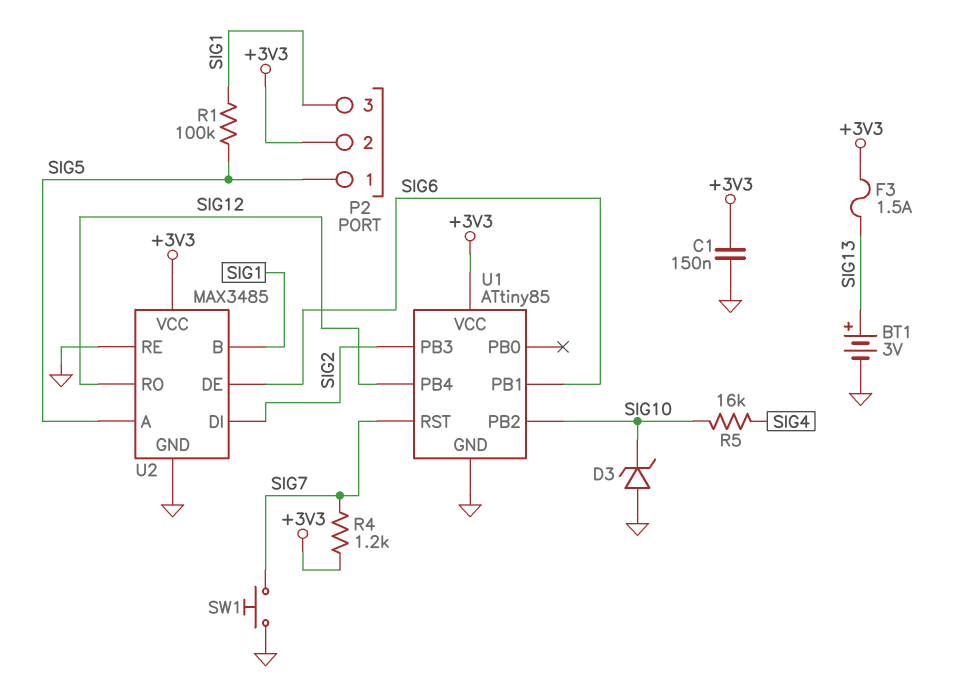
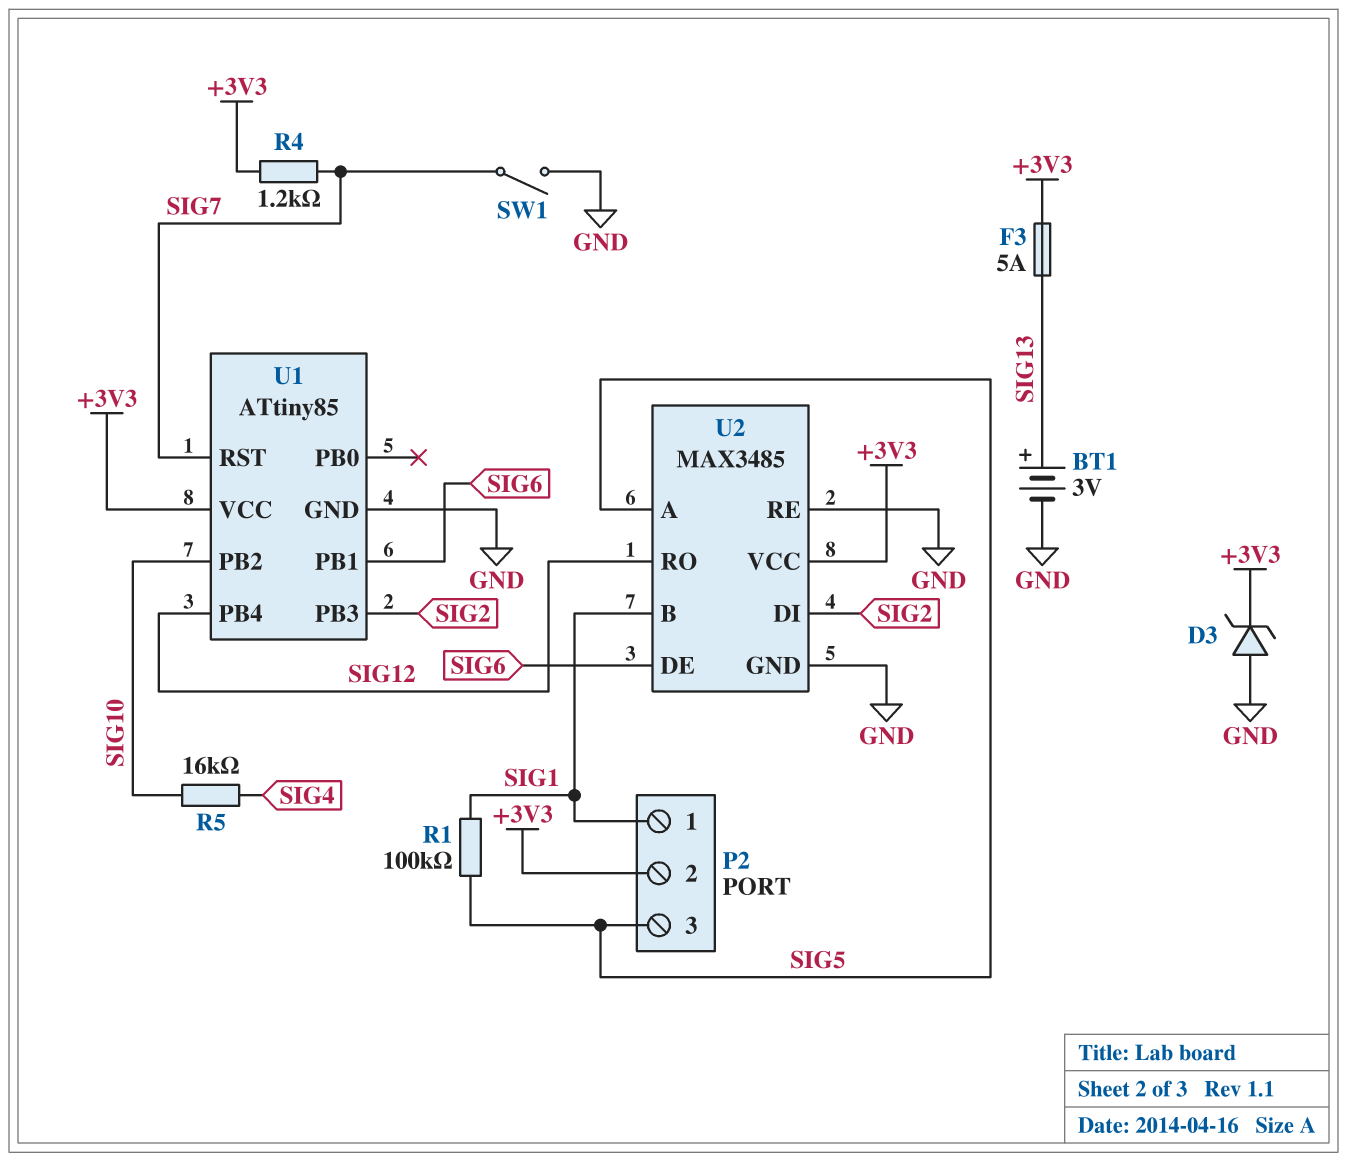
C1: 150nF (+3V3, GND) -> none
D3: zener (A GND, K SIG10) -> zener (A GND, K +3V3)
F3: 1.5A (+3V3, SIG13) -> 5A (+3V3, SIG13)
P2 pin 1: SIG5 -> SIG1
P2 pin 3: SIG1 -> SIG5
SW1: button (GND, SIG7) -> switch (GND, SIG7)

